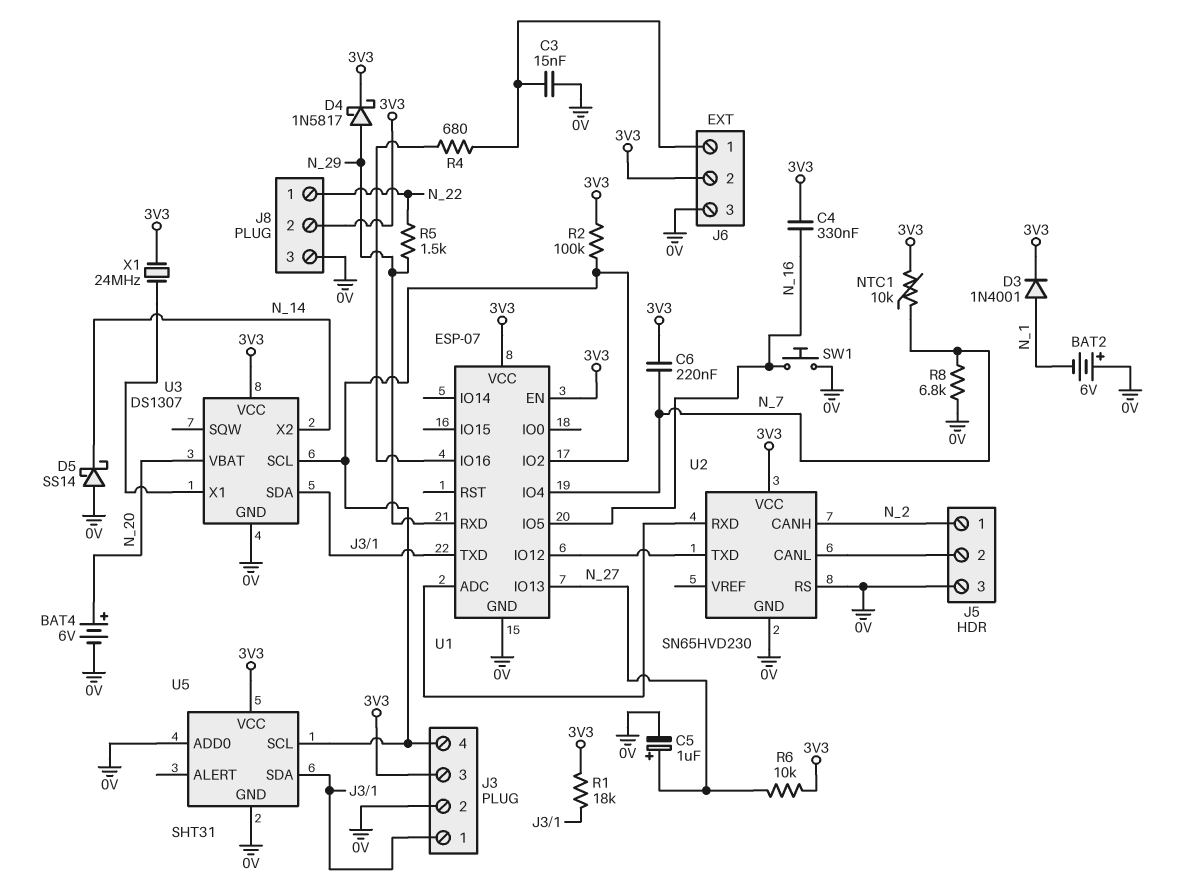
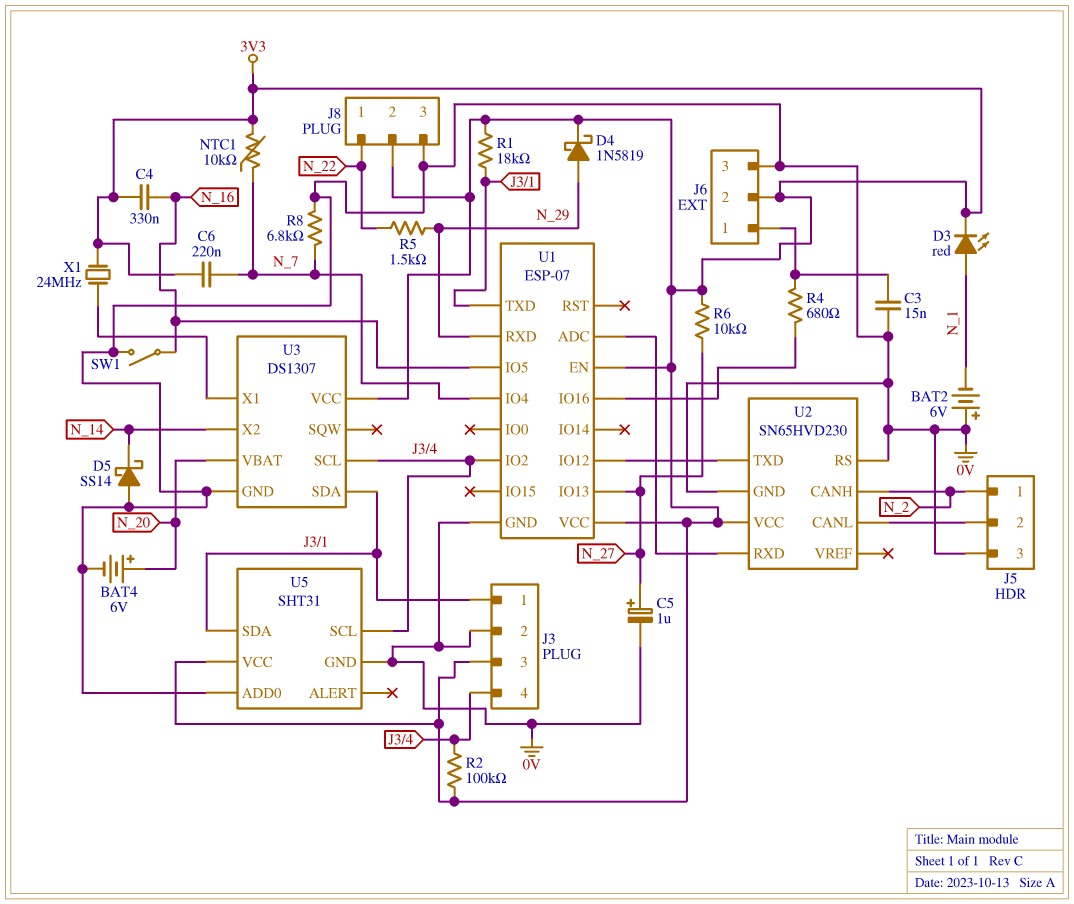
D3: diode 1N4001 (A N_1, K 3V3) -> LED red (A N_1, K 3V3)
D4: schottky 1N5817 (A N_29, K 3V3) -> schottky 1N5819 (A N_29, K 3V3)
SW1: button (0V, N_16) -> switch (0V, N_16)

